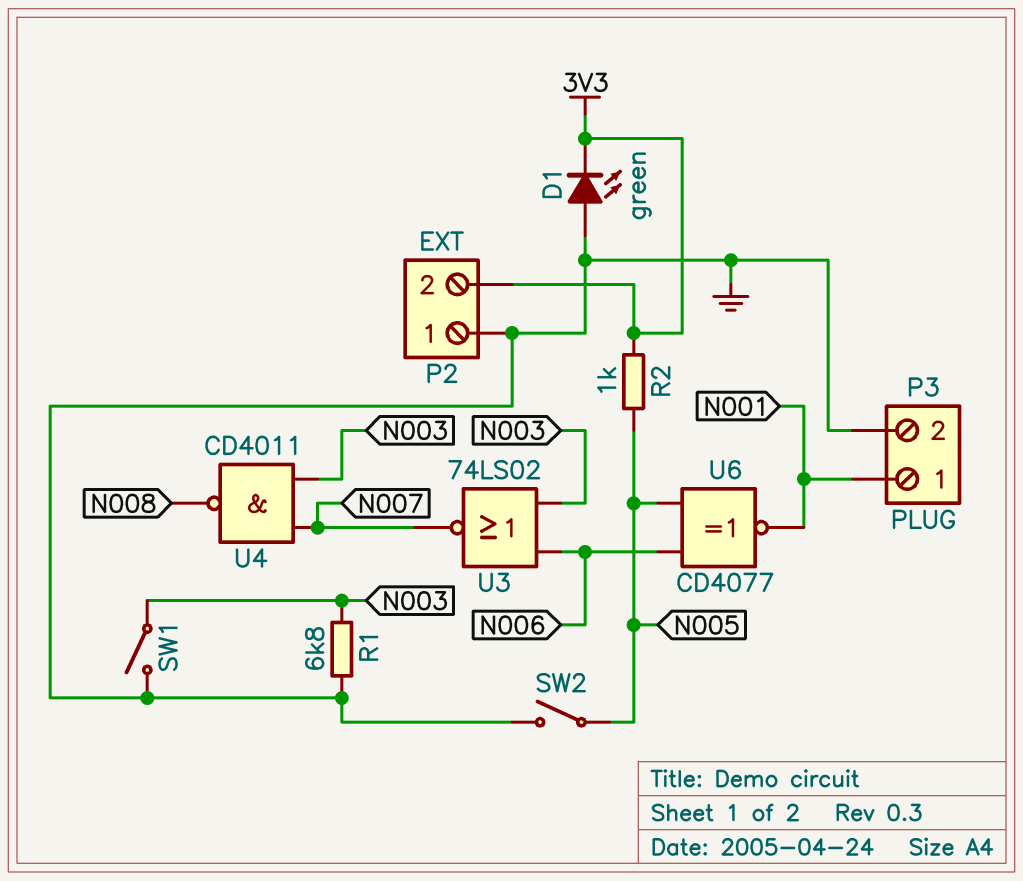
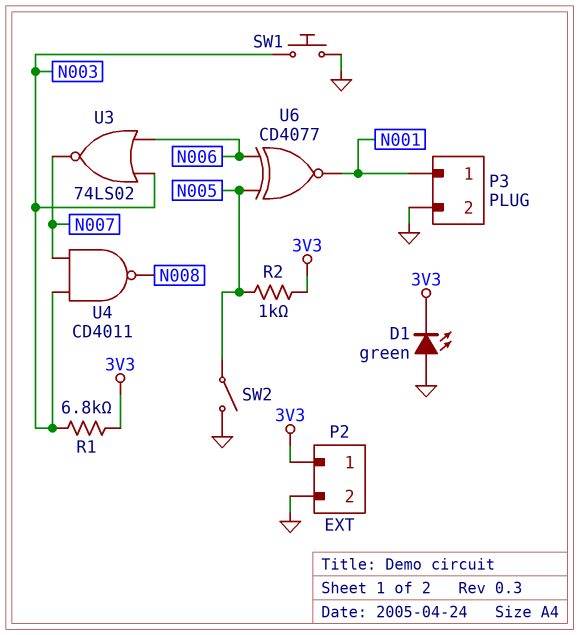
P2 pin 1: GND -> 3V3
P2 pin 2: 3V3 -> GND
R1: 6.8k (GND, N003) -> 6.8k (3V3, N003)
SW1: switch (GND, N003) -> button (GND, N003)

